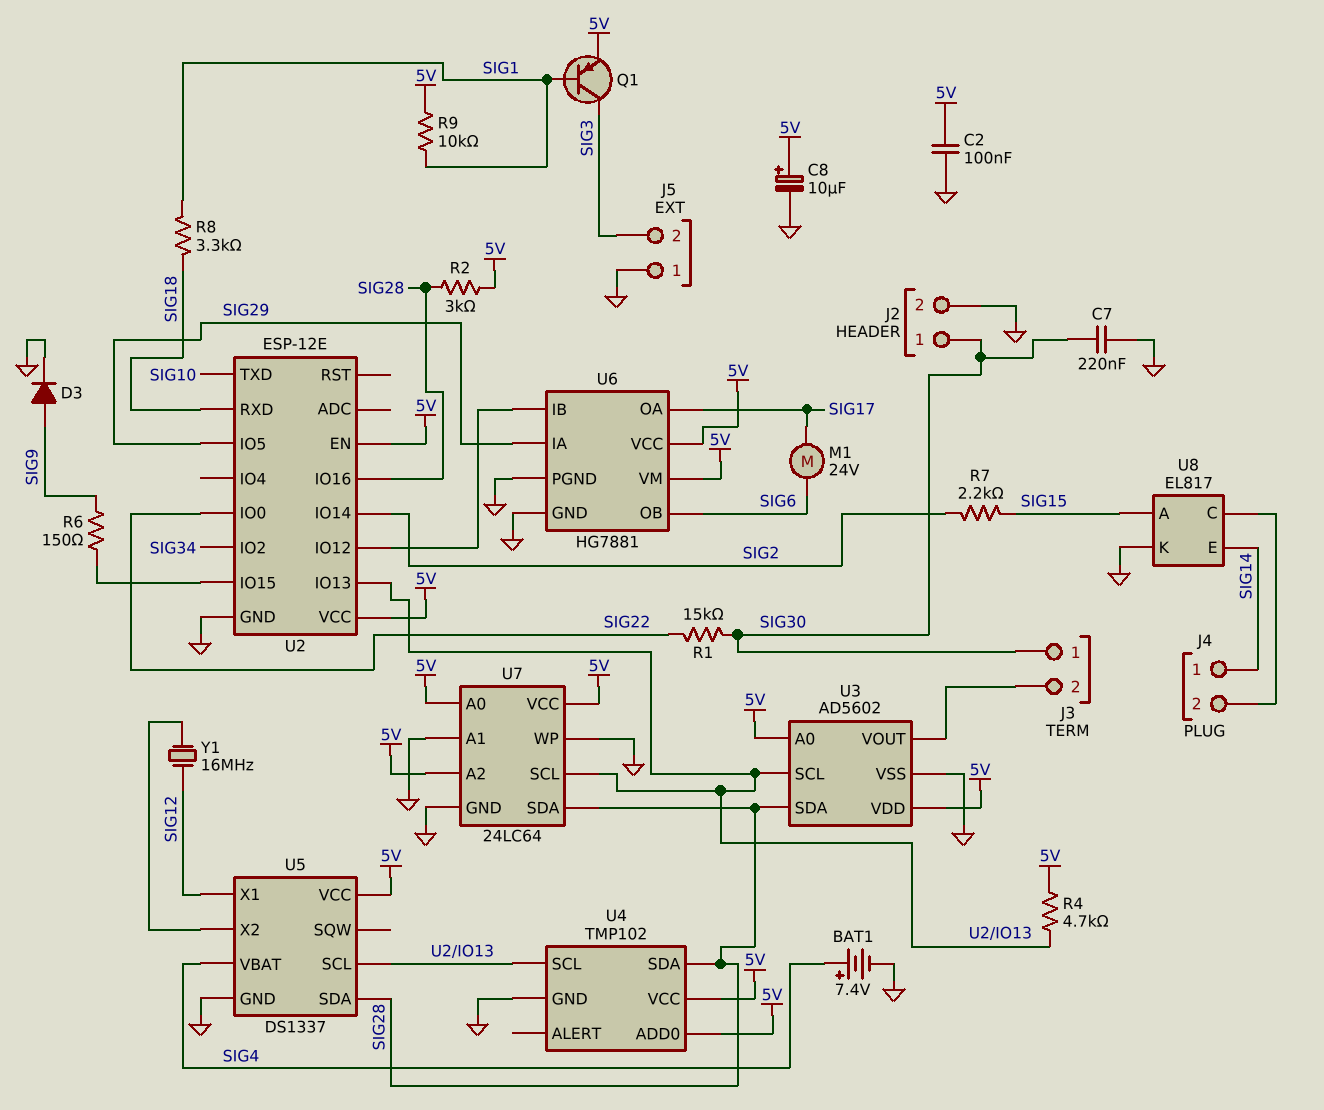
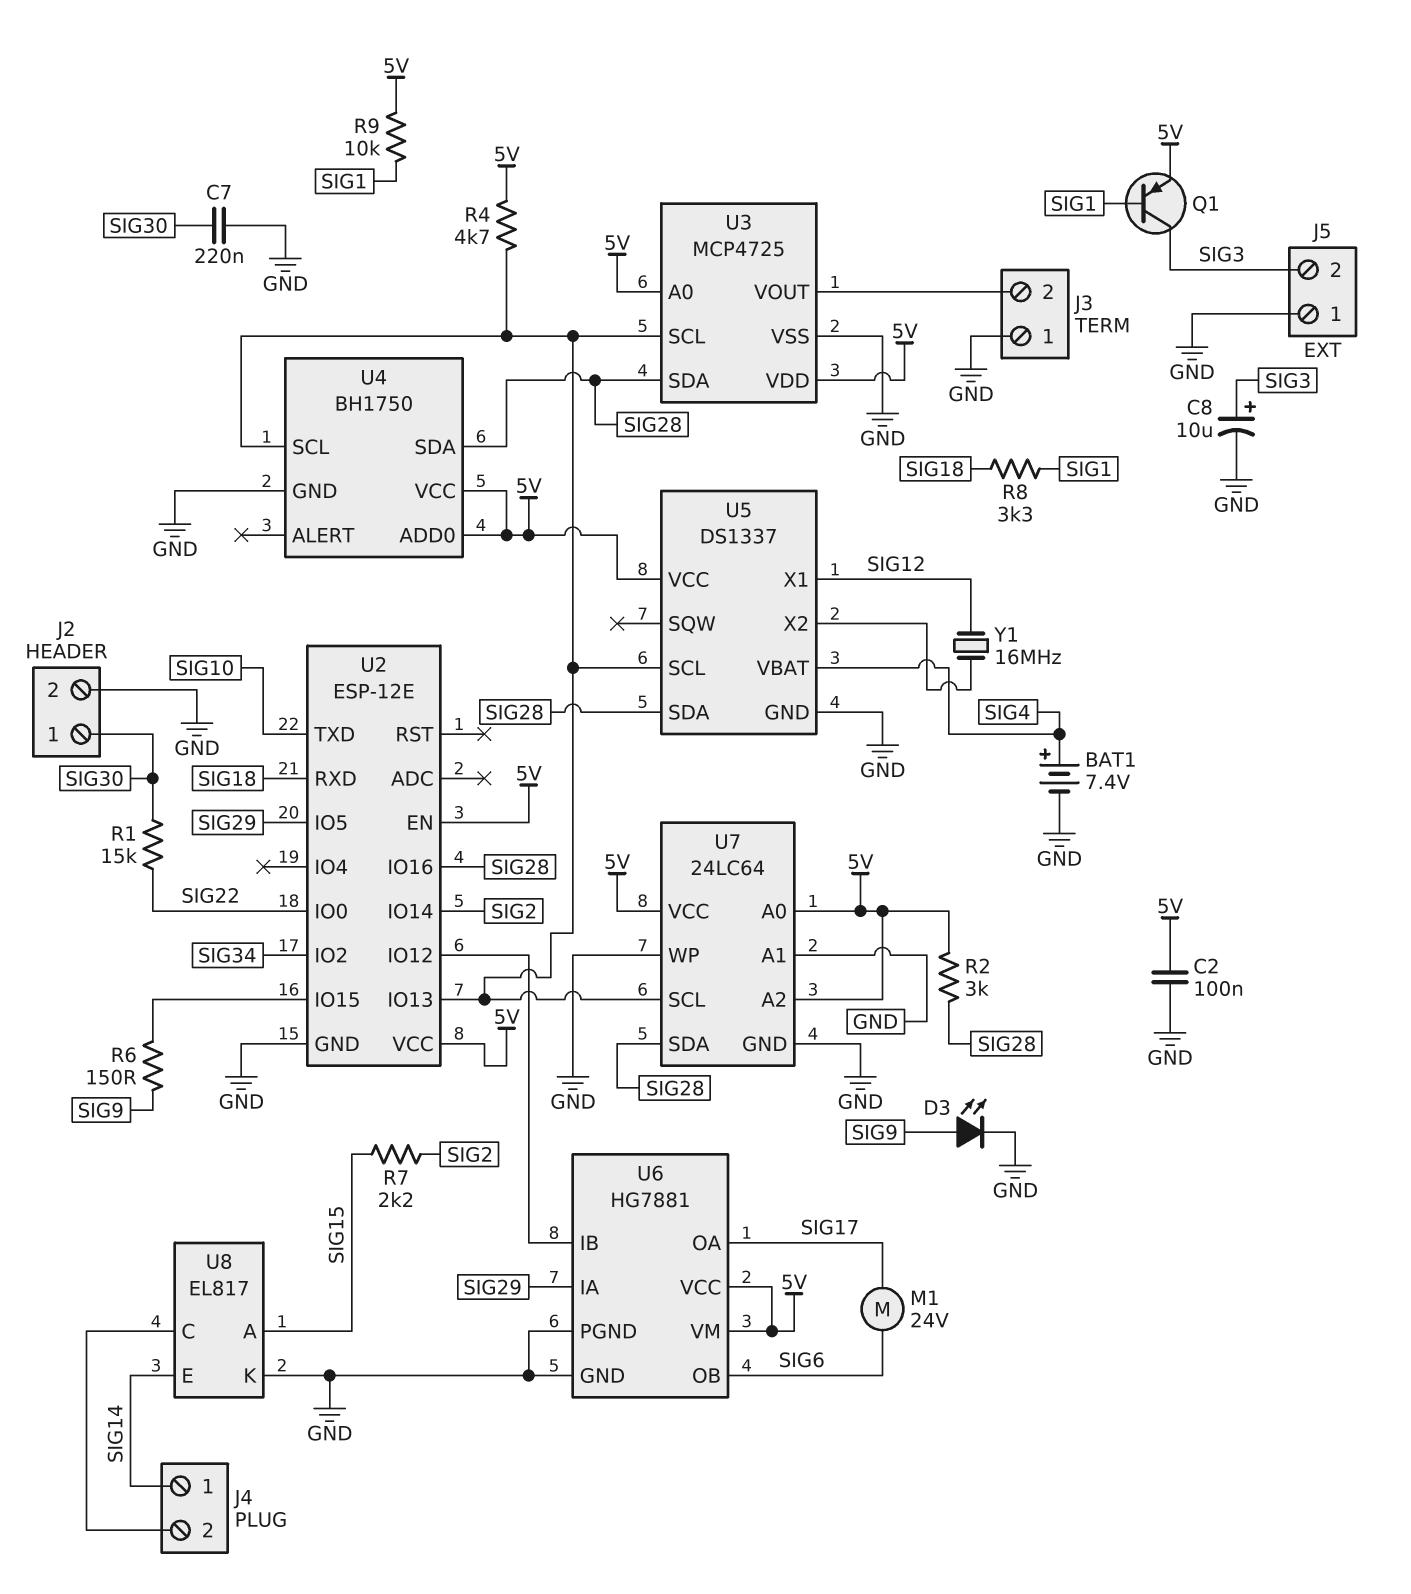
C8: 10uF (plus 5V, minus GND) -> 10uF (plus SIG3, minus GND)
D3: diode (A SIG9, K GND) -> LED (A SIG9, K GND)
J3 pin 1: SIG30 -> GND
U3: AD5602 -> MCP4725
U4: TMP102 -> BH1750

